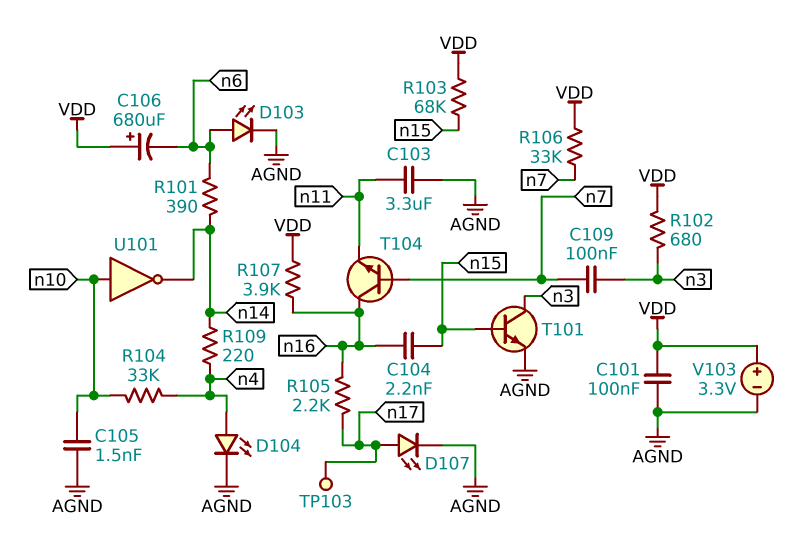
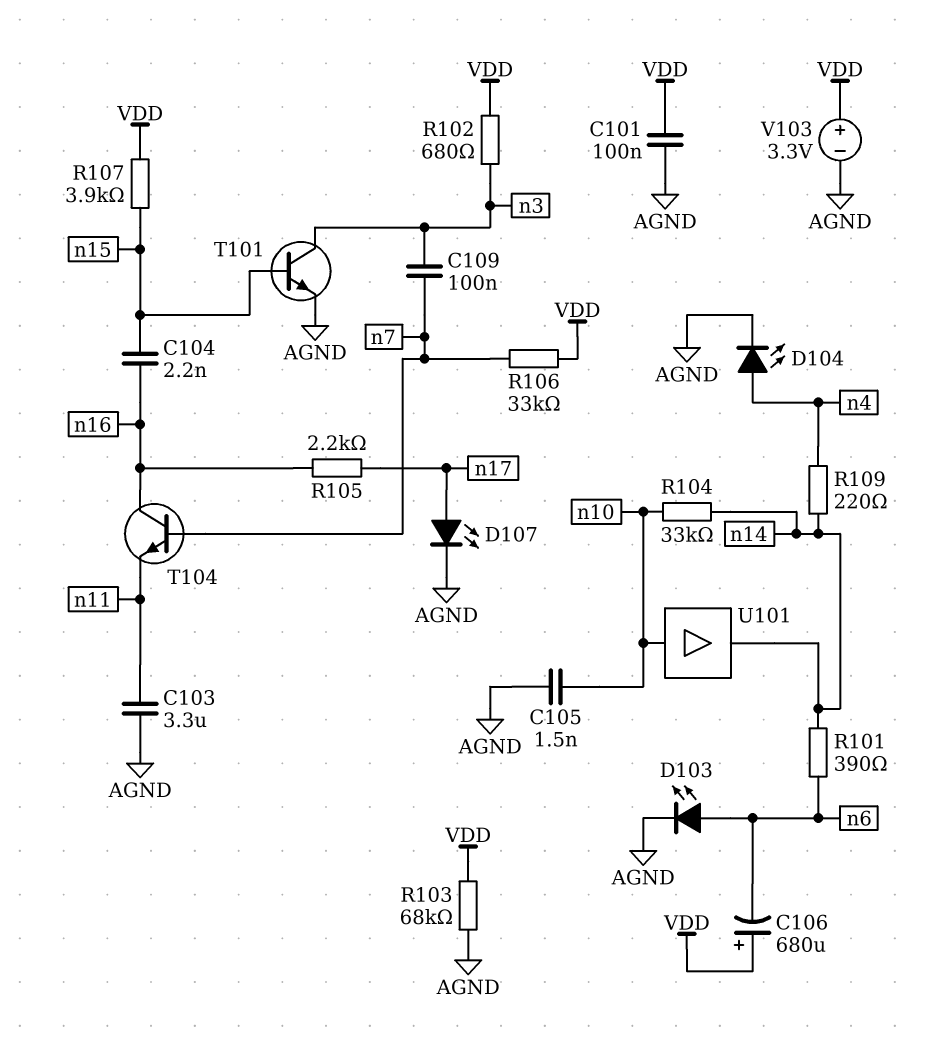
R103: 68k (VDD, n15) -> 68k (AGND, VDD)
R104: 33k (n4, n10) -> 33k (n10, n14)
R107: 3.9k (VDD, n16) -> 3.9k (VDD, n15)
TP103: test point (n17) -> none
U101: NOT (in n10, out n14) -> buffer (in n10, out n14)

